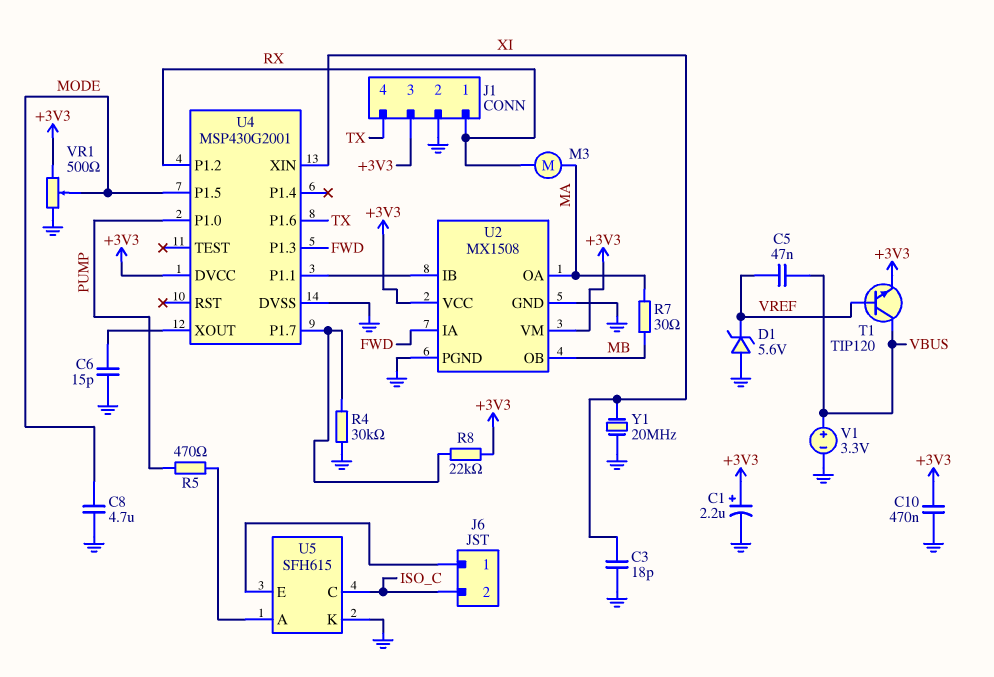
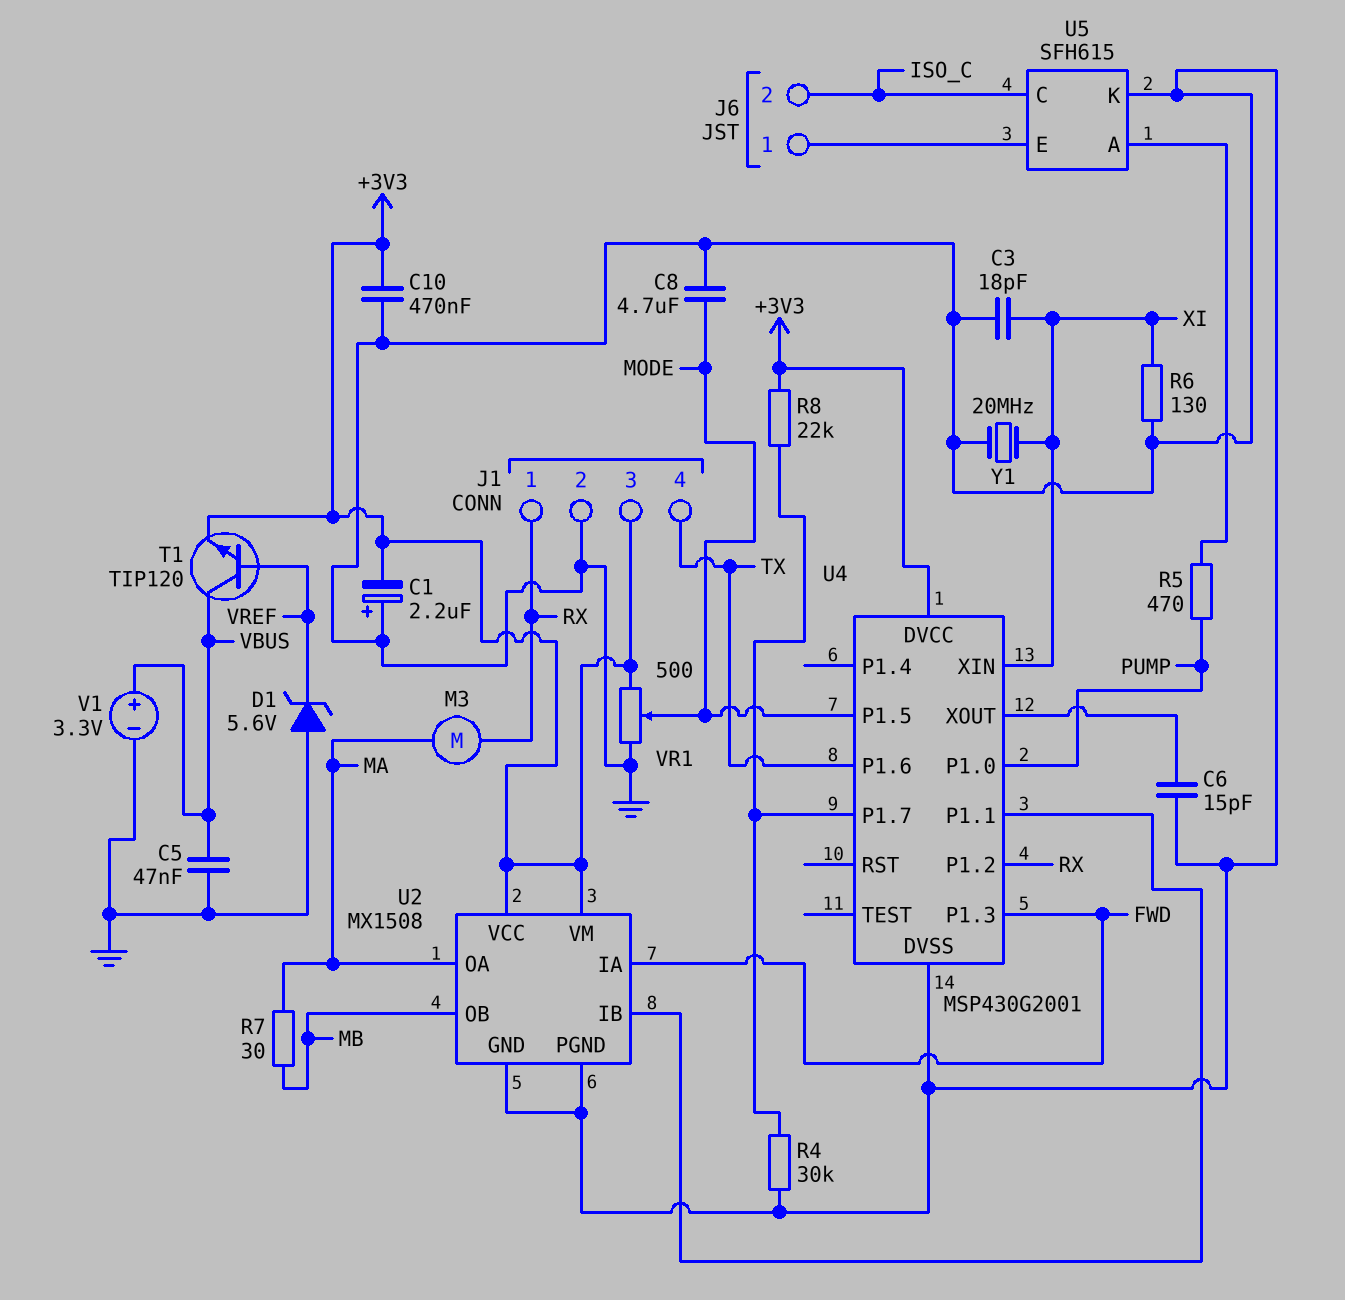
C1: 2.2uF (plus +3V3, minus GND) -> 2.2uF (plus GND, minus +3V3)
C5: 47nF (VBUS, VREF) -> 47nF (GND, VBUS)
R6: none -> 130 (GND, XI)

